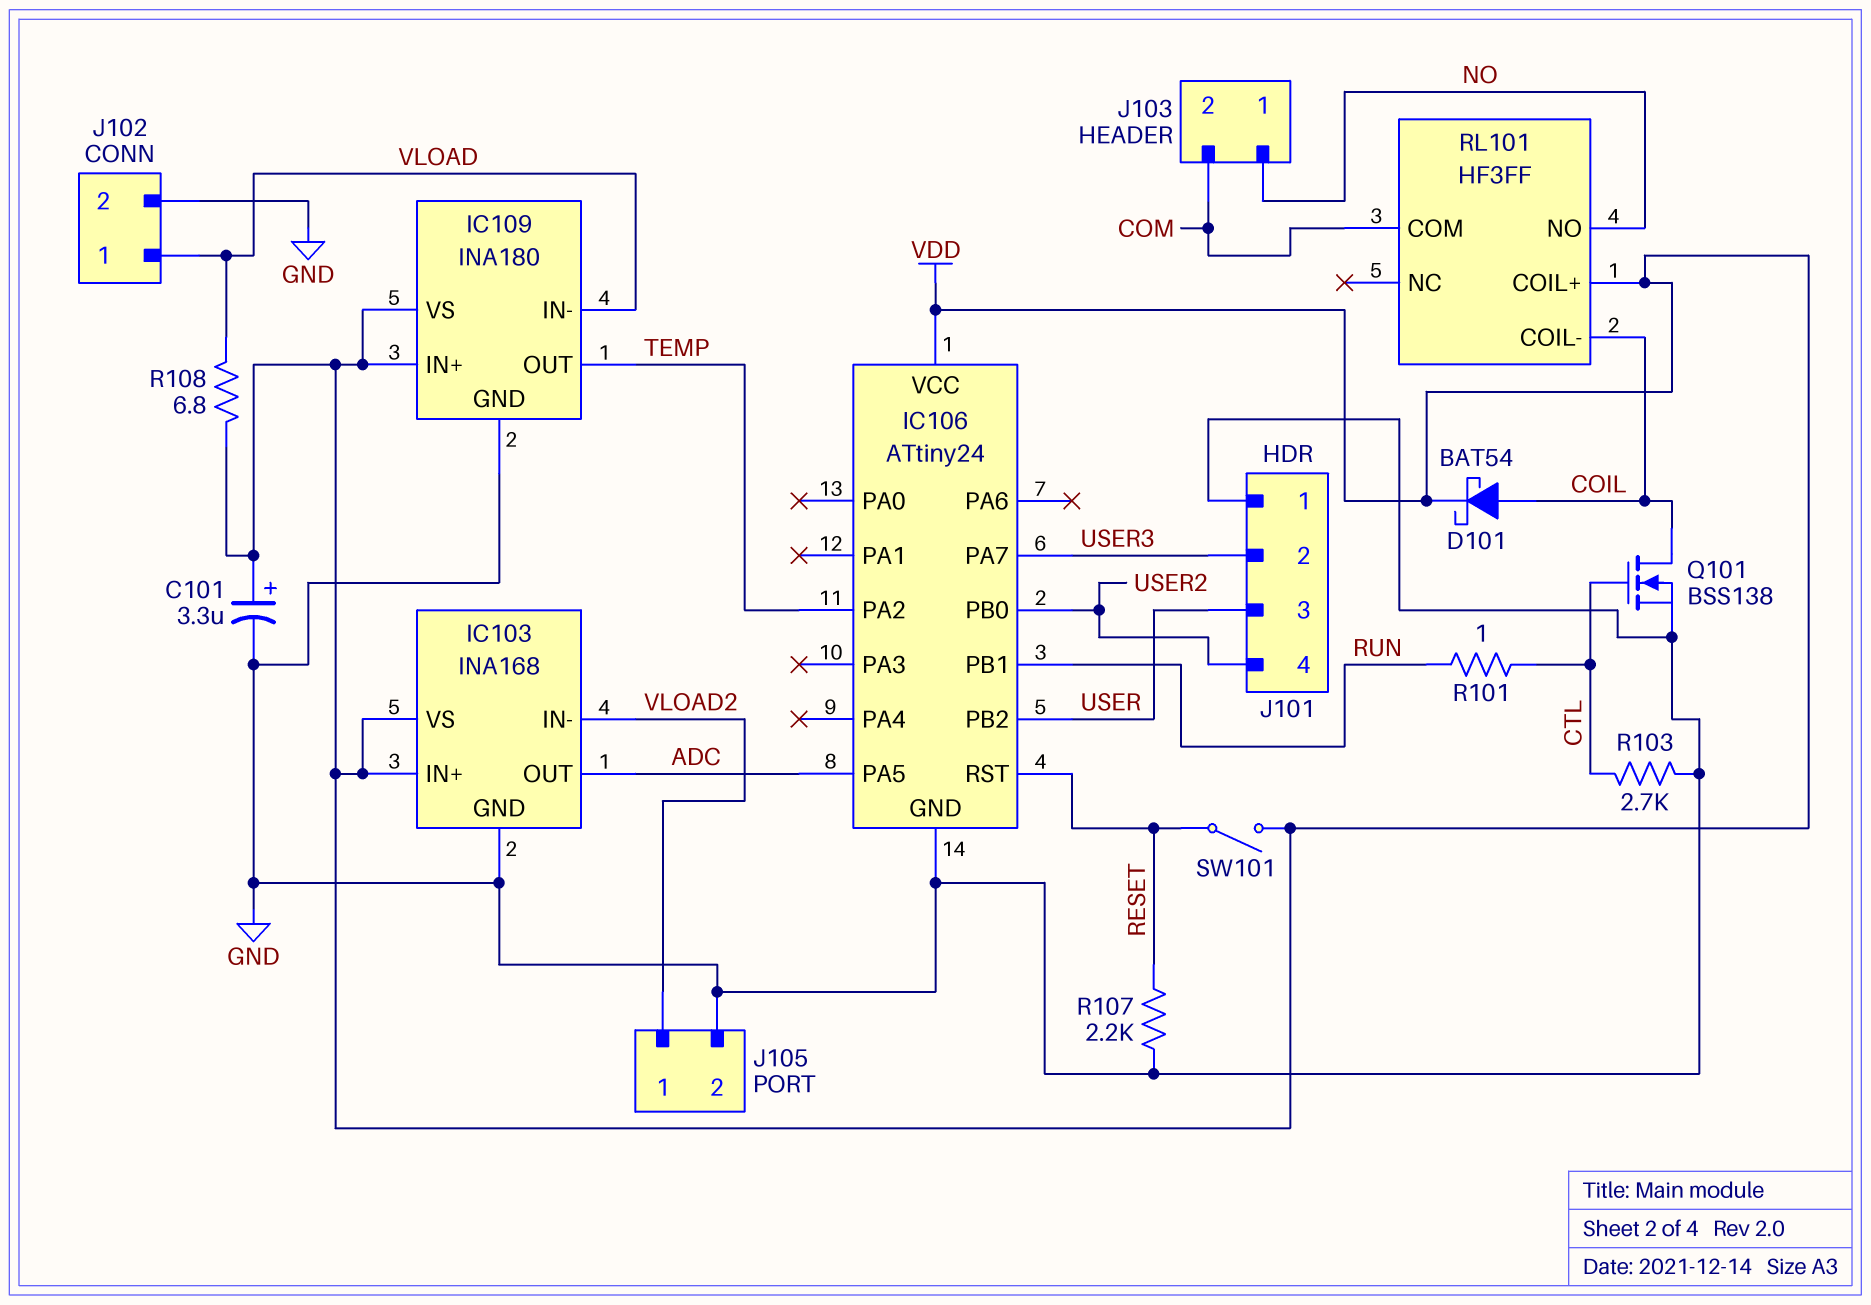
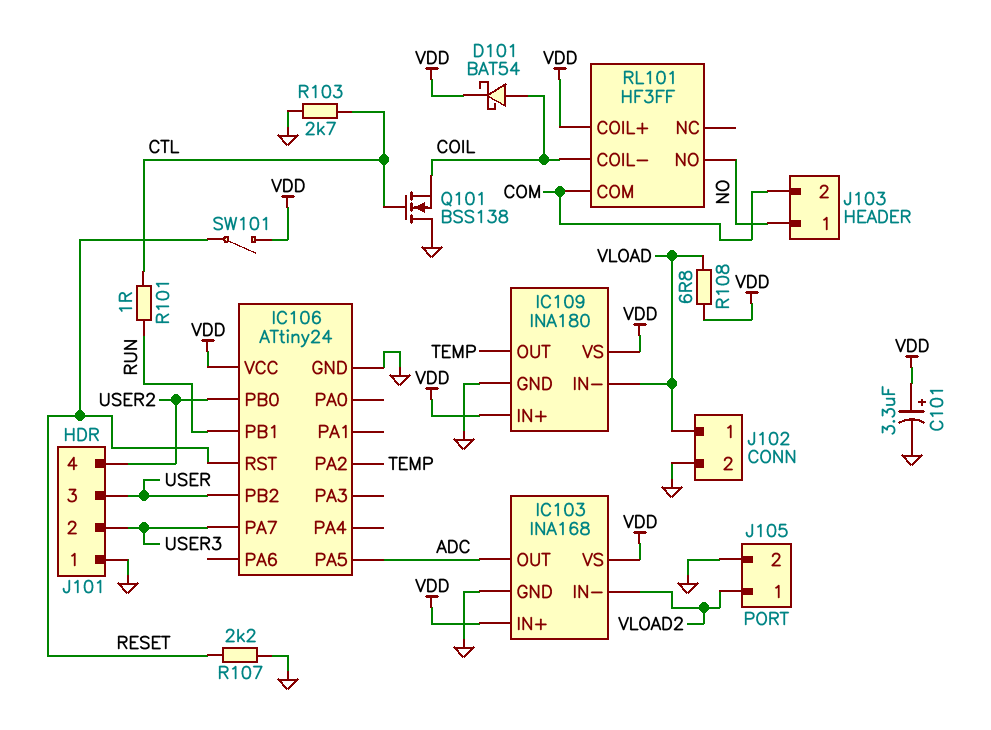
Q101: NMOS BSS138 (G CTL, D COIL, S GND) -> NMOS BSS138 (G CTL, D GND, S COIL)

